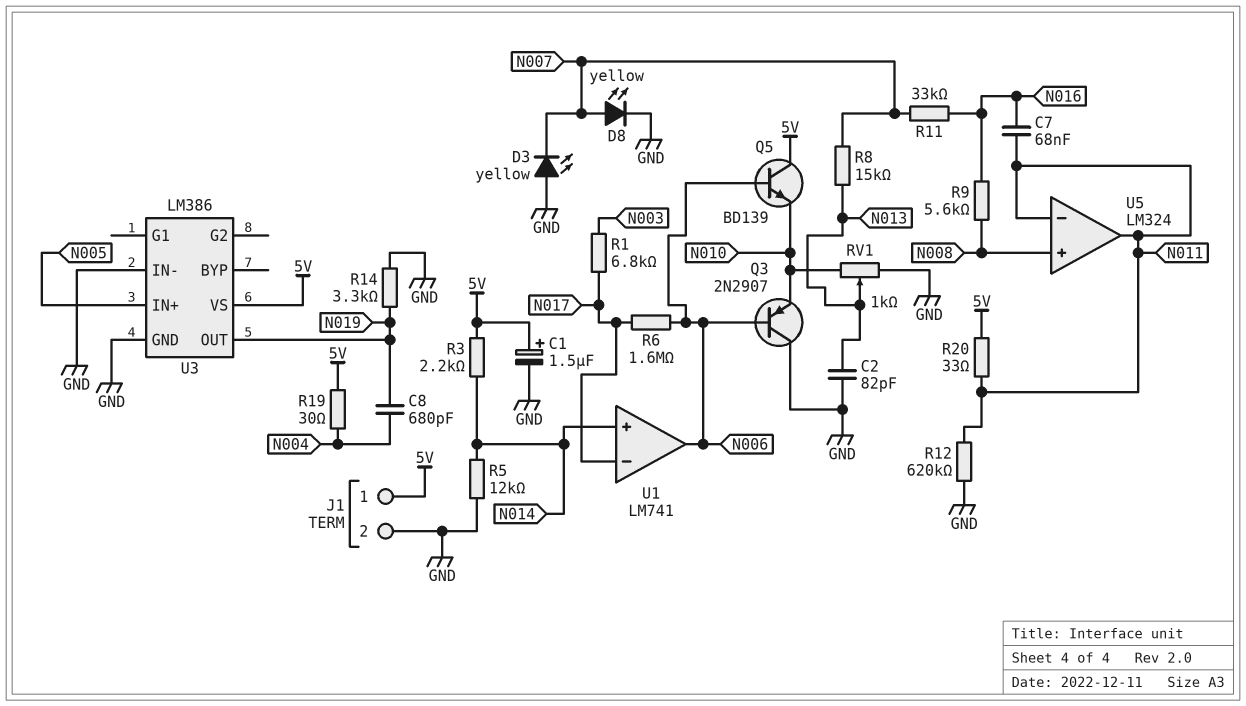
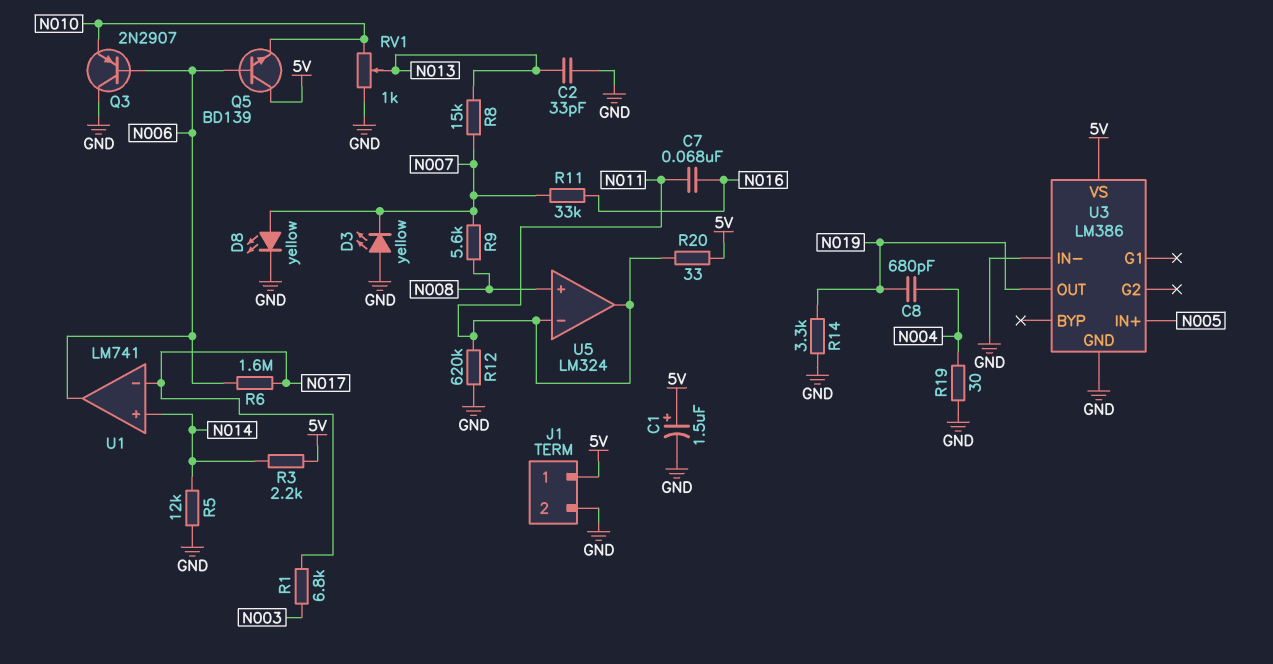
C2: 82pF (GND, N013) -> 33pF (GND, N013)
R9: 5.6k (N008, N016) -> 5.6k (N007, N008)
R19: 30 (5V, N004) -> 30 (GND, N004)

